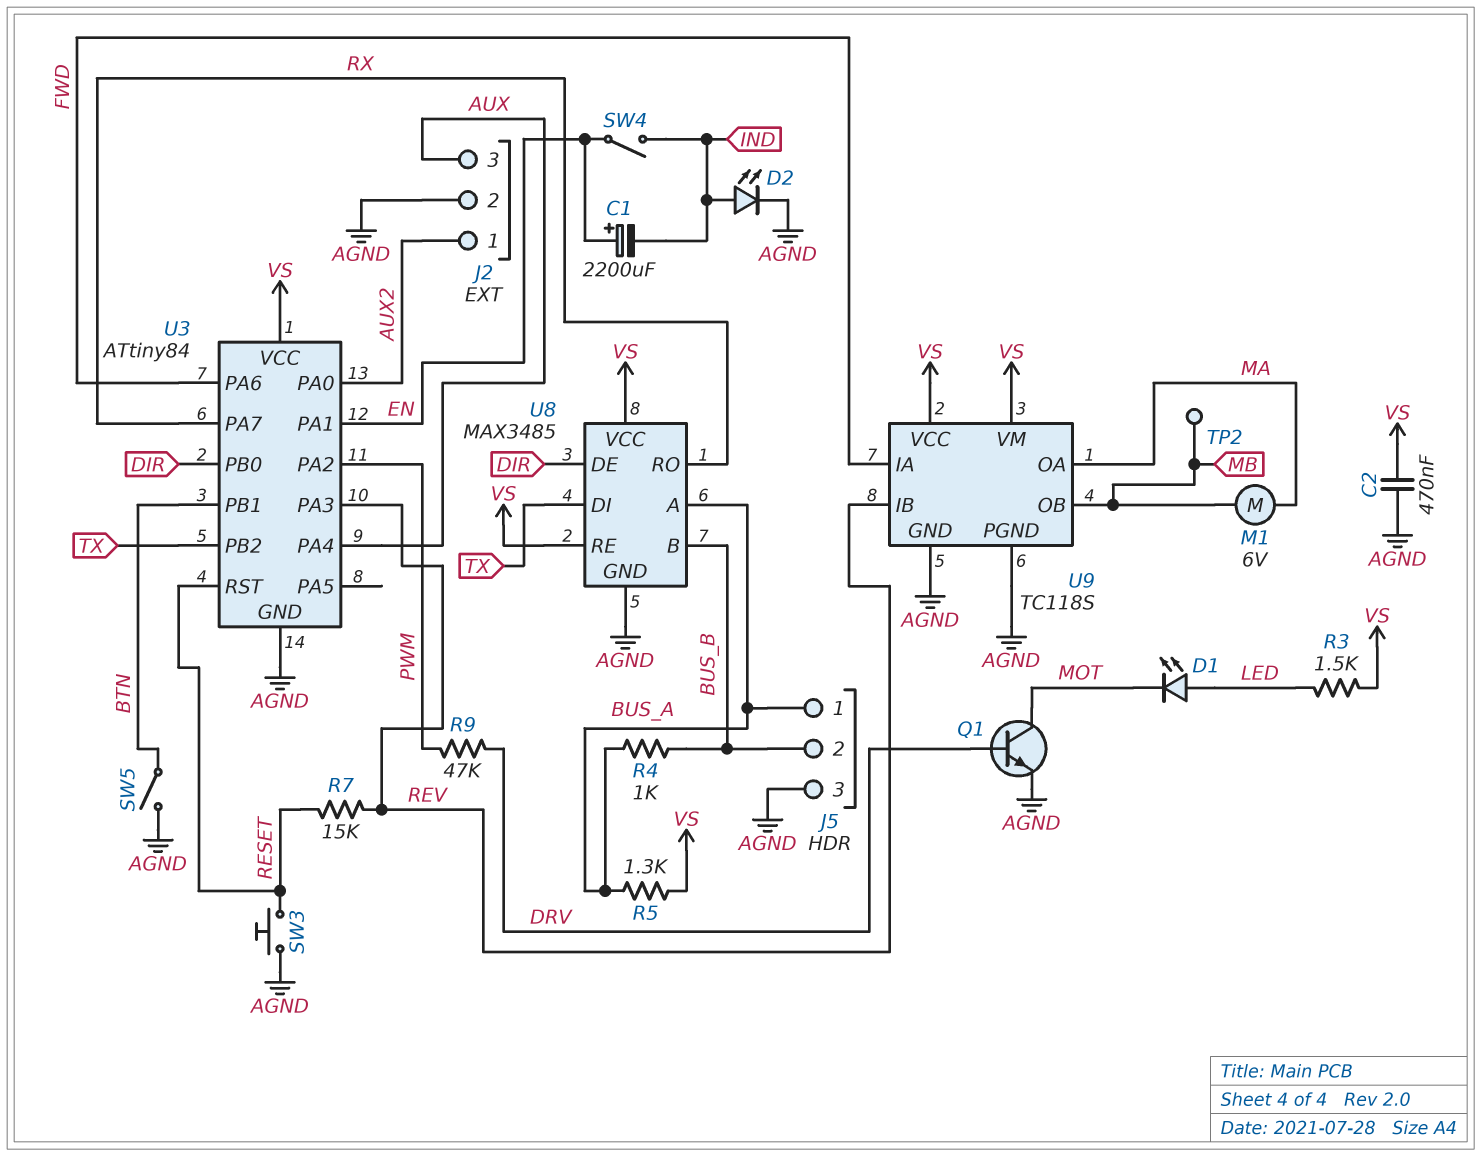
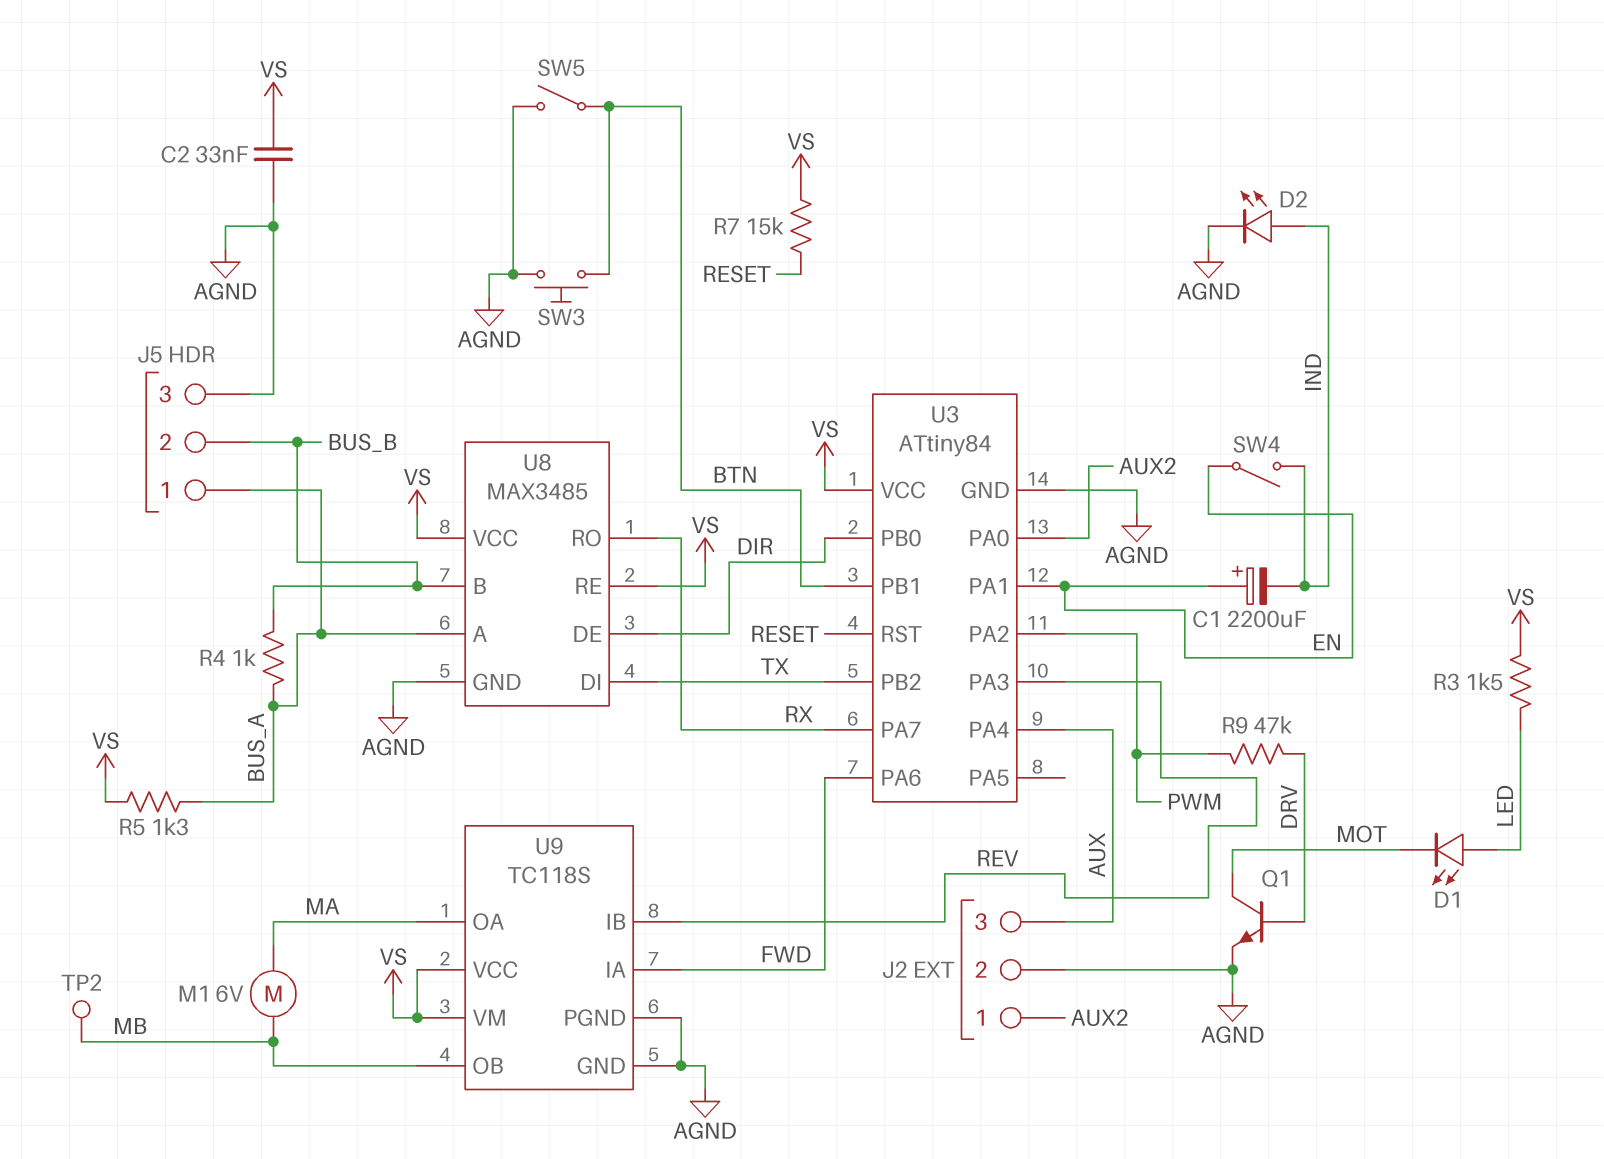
C2: 470nF (AGND, VS) -> 33nF (AGND, VS)
R7: 15k (RESET, REV) -> 15k (RESET, VS)
SW3: button (AGND, RESET) -> button (AGND, BTN)

